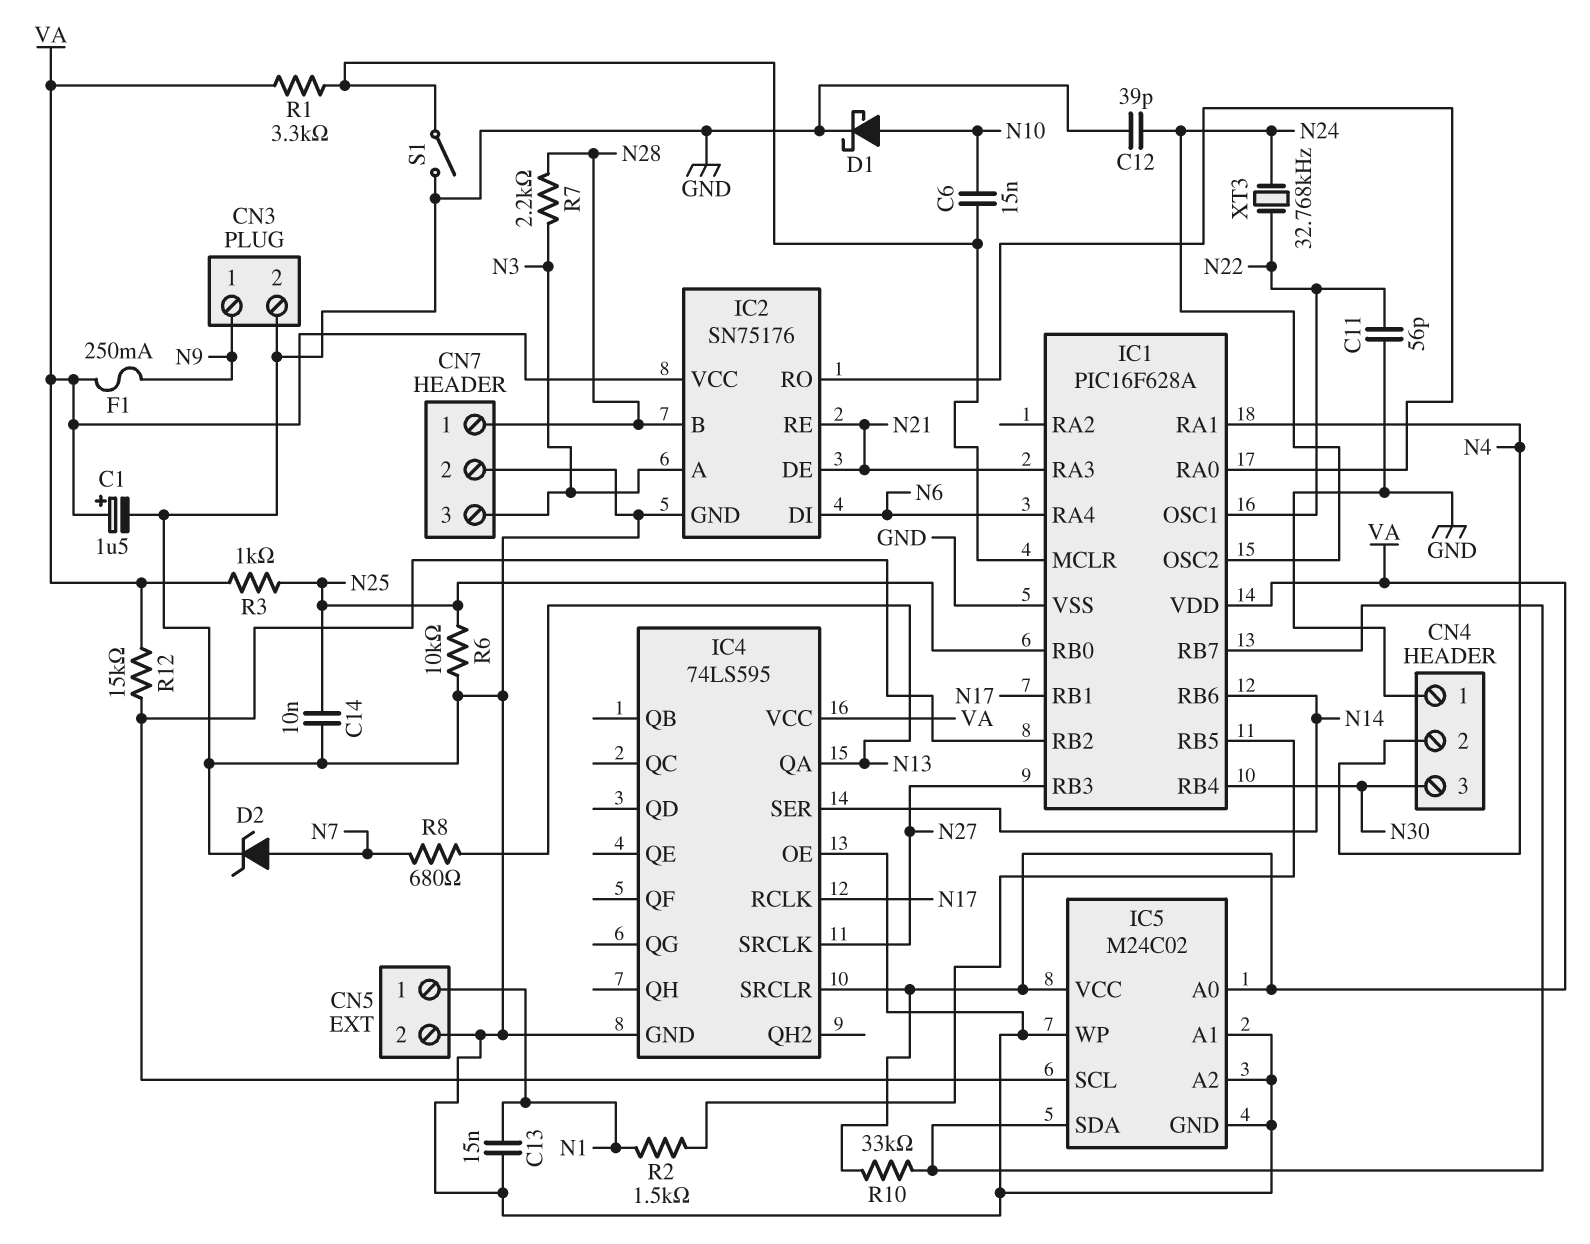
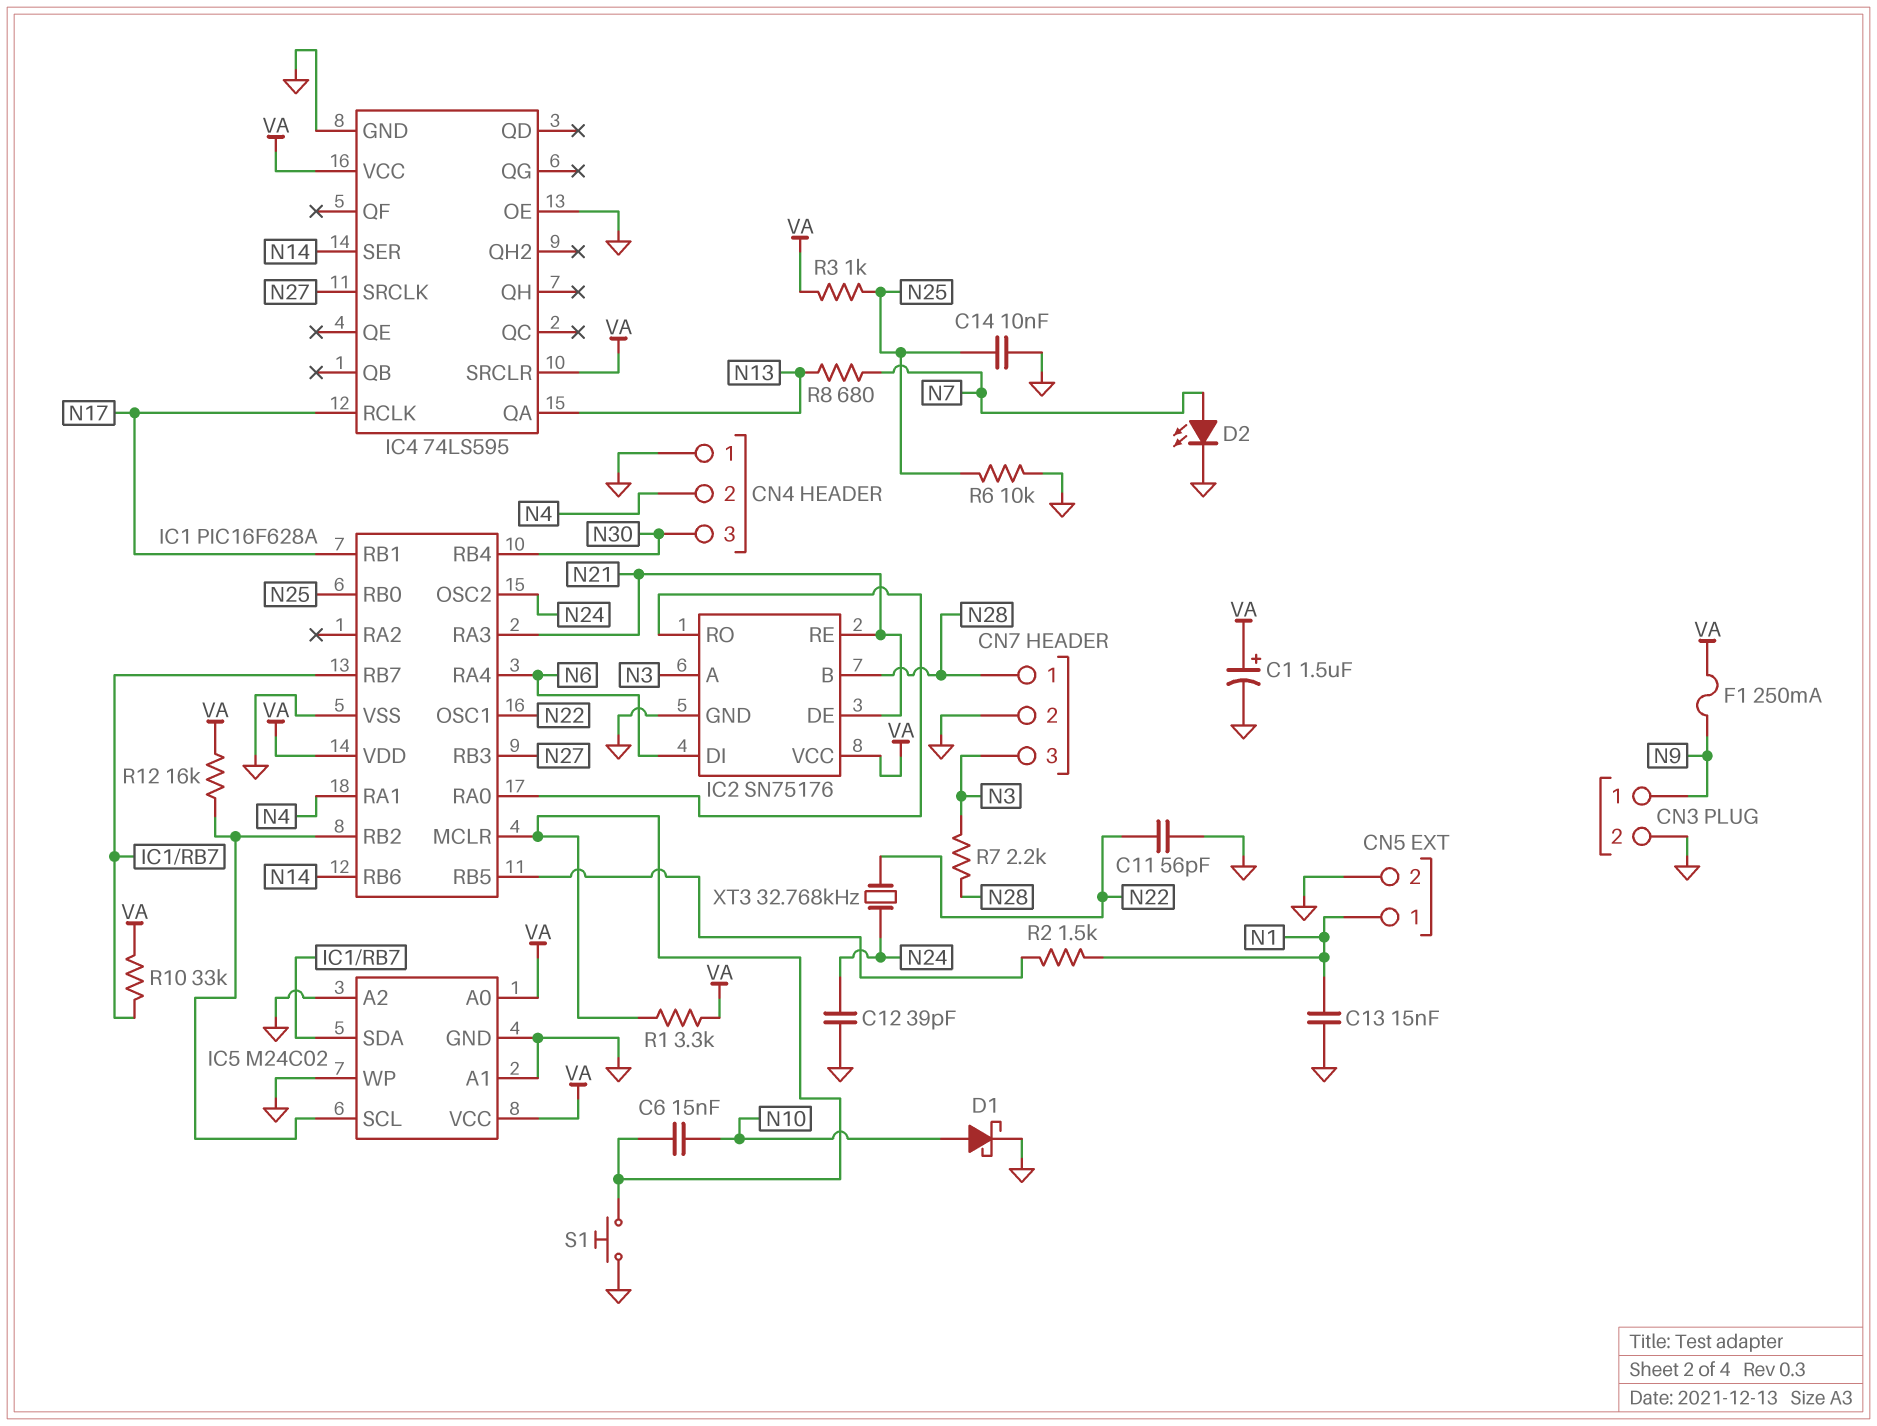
D2: zener (A N7, K GND) -> LED (A N7, K GND)
R12: 15k (IC1/RB2, VA) -> 16k (IC1/RB2, VA)
S1: switch (GND, IC1/MCLR) -> button (GND, IC1/MCLR)

